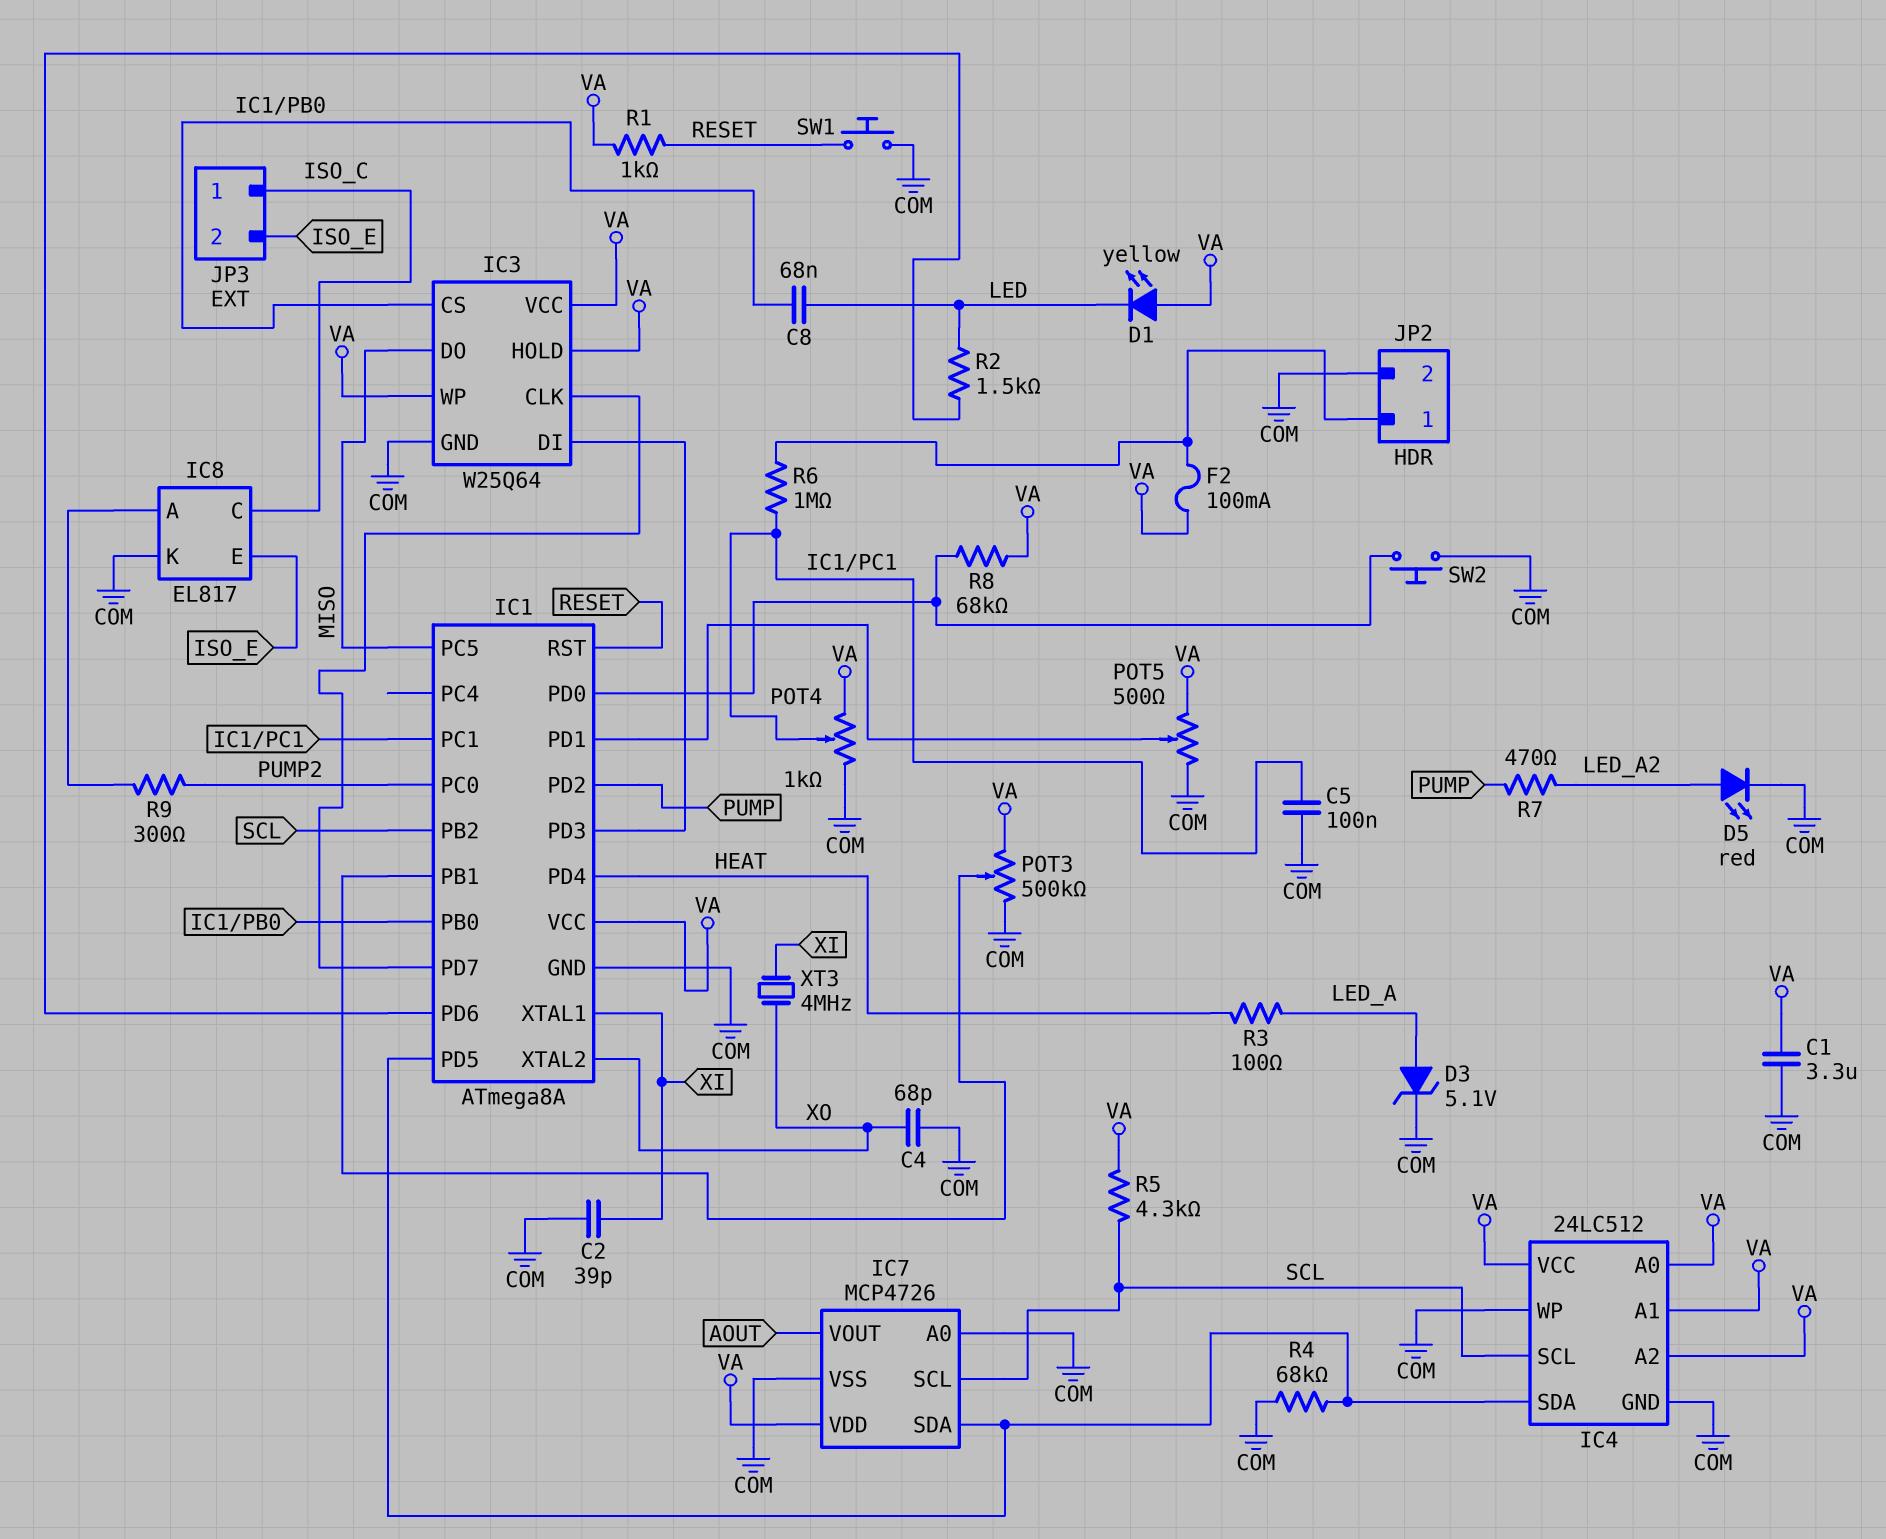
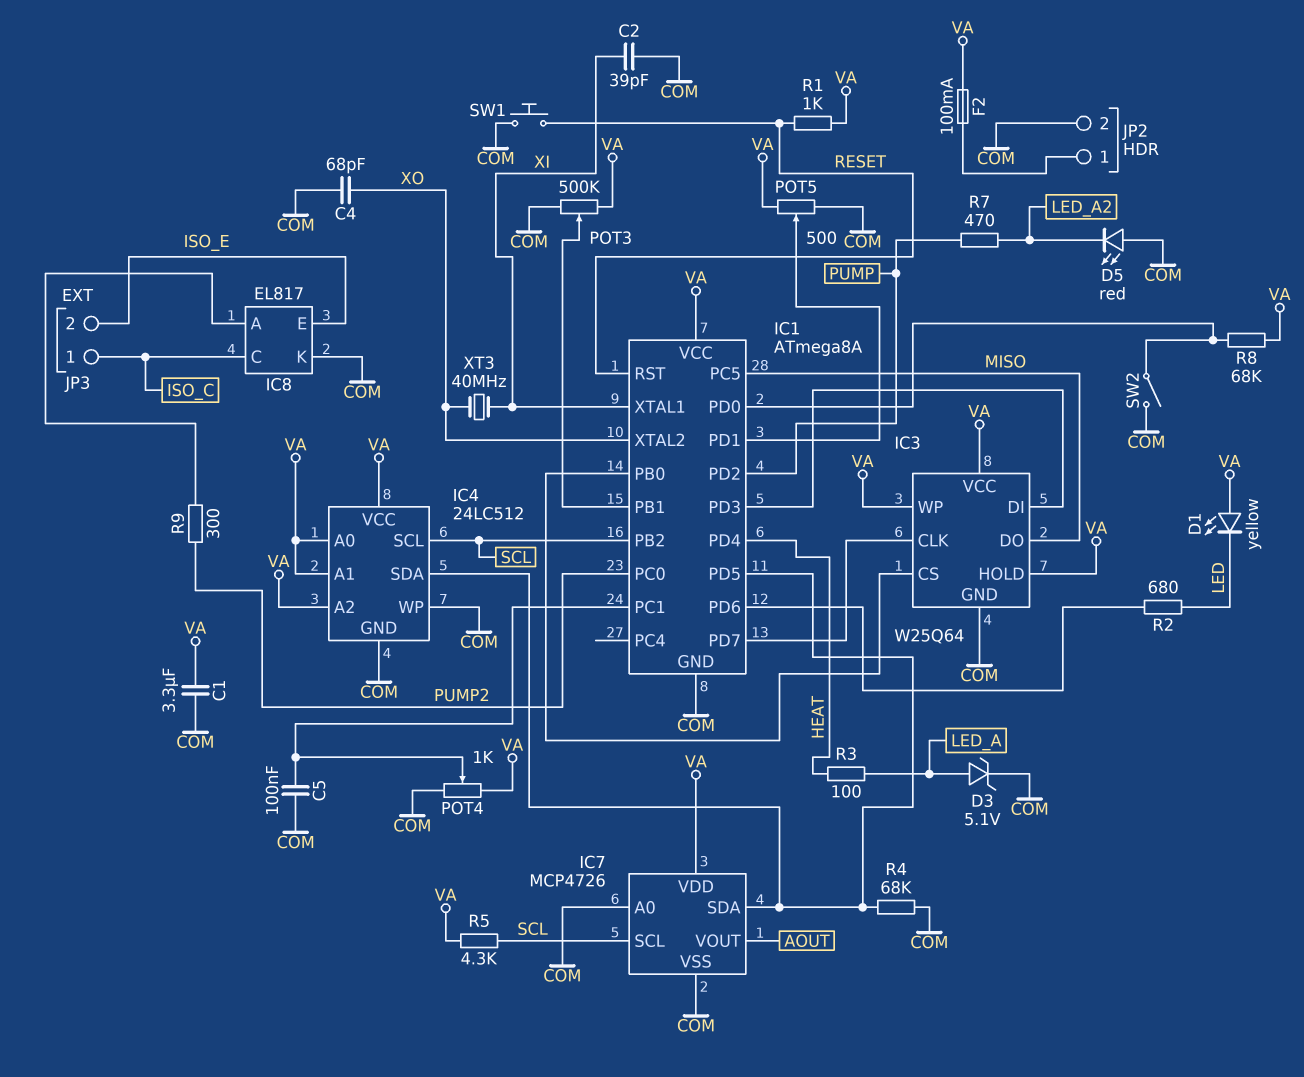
C8: 68nF (IC1/PB0, LED) -> none
D5: LED red (A LED_A2, K COM) -> LED red (A COM, K LED_A2)
R2: 1.5k (IC1/PD6, LED) -> 680 (IC1/PD6, LED)
R6: 1M (IC1/PC1, JP2/1) -> none
SW2: button (COM, IC1/PD0) -> switch (COM, IC1/PD0)
XT3: 4MHz (XI, XO) -> 40MHz (XI, XO)

